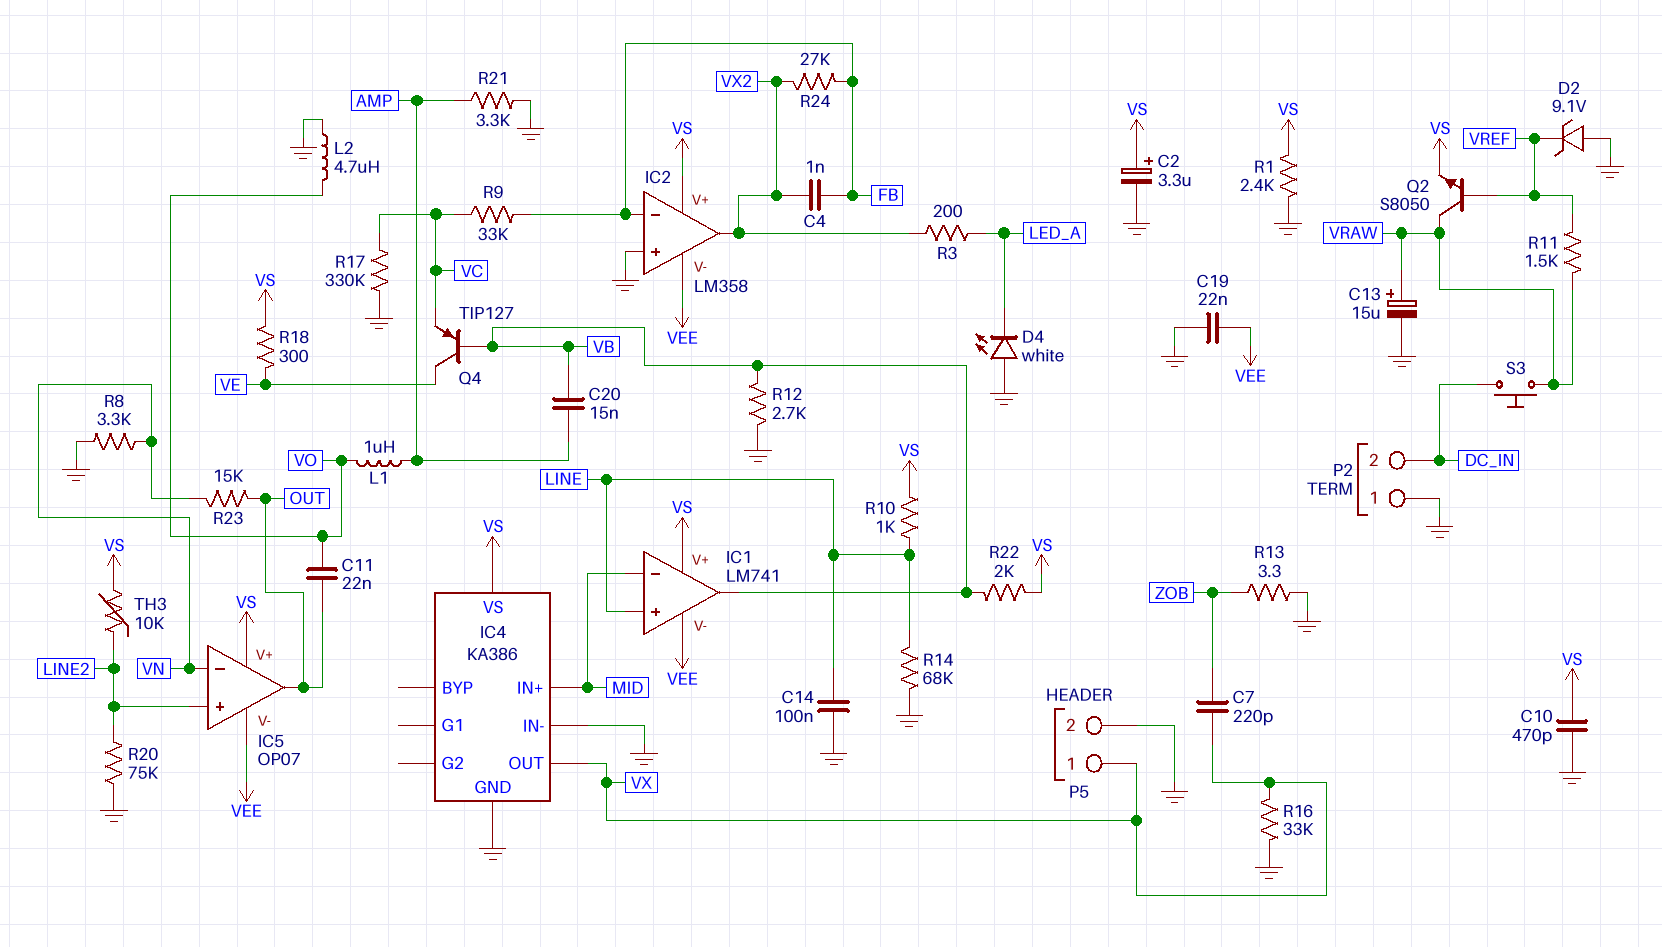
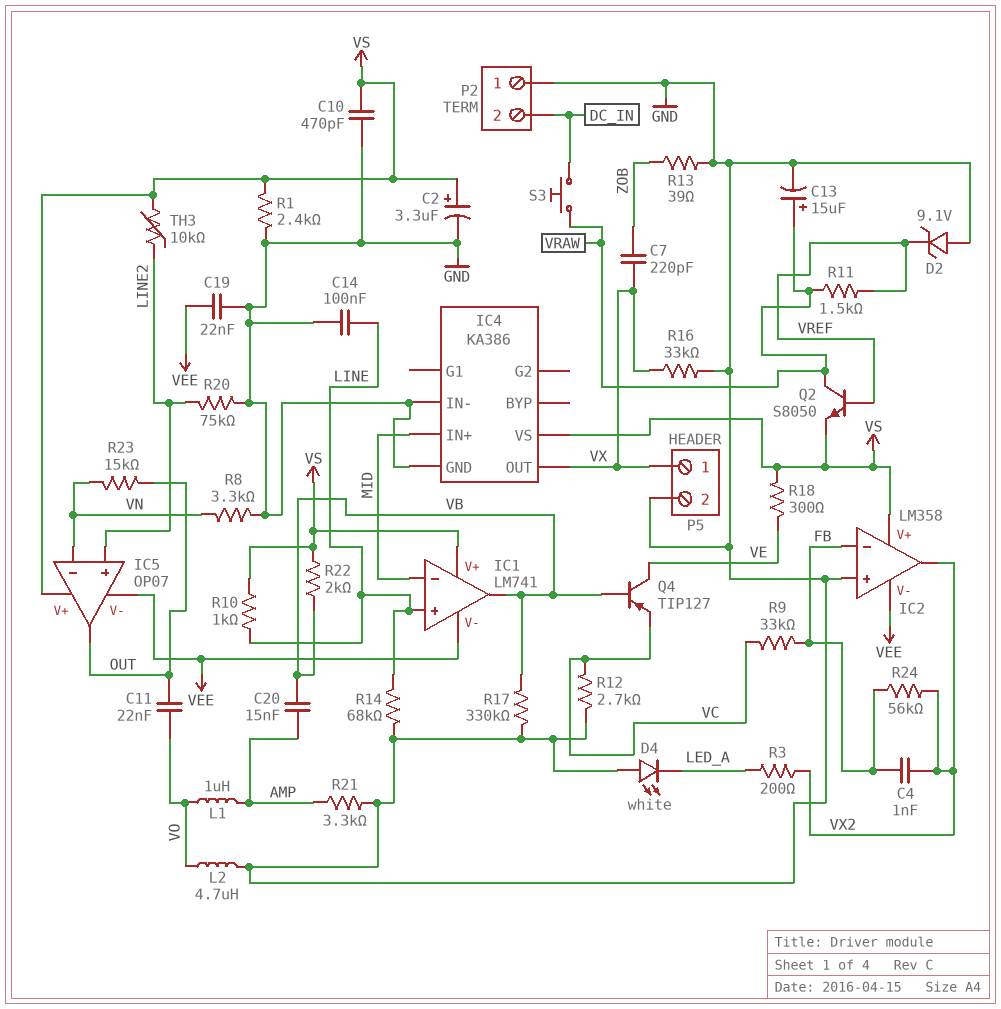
R12: 2.7k (GND, VB) -> 2.7k (GND, VC)
R13: 3.3 (GND, ZOB) -> 39 (GND, ZOB)
R17: 330k (GND, VC) -> 330k (GND, VB)
R24: 27k (FB, VX2) -> 56k (FB, VX2)

